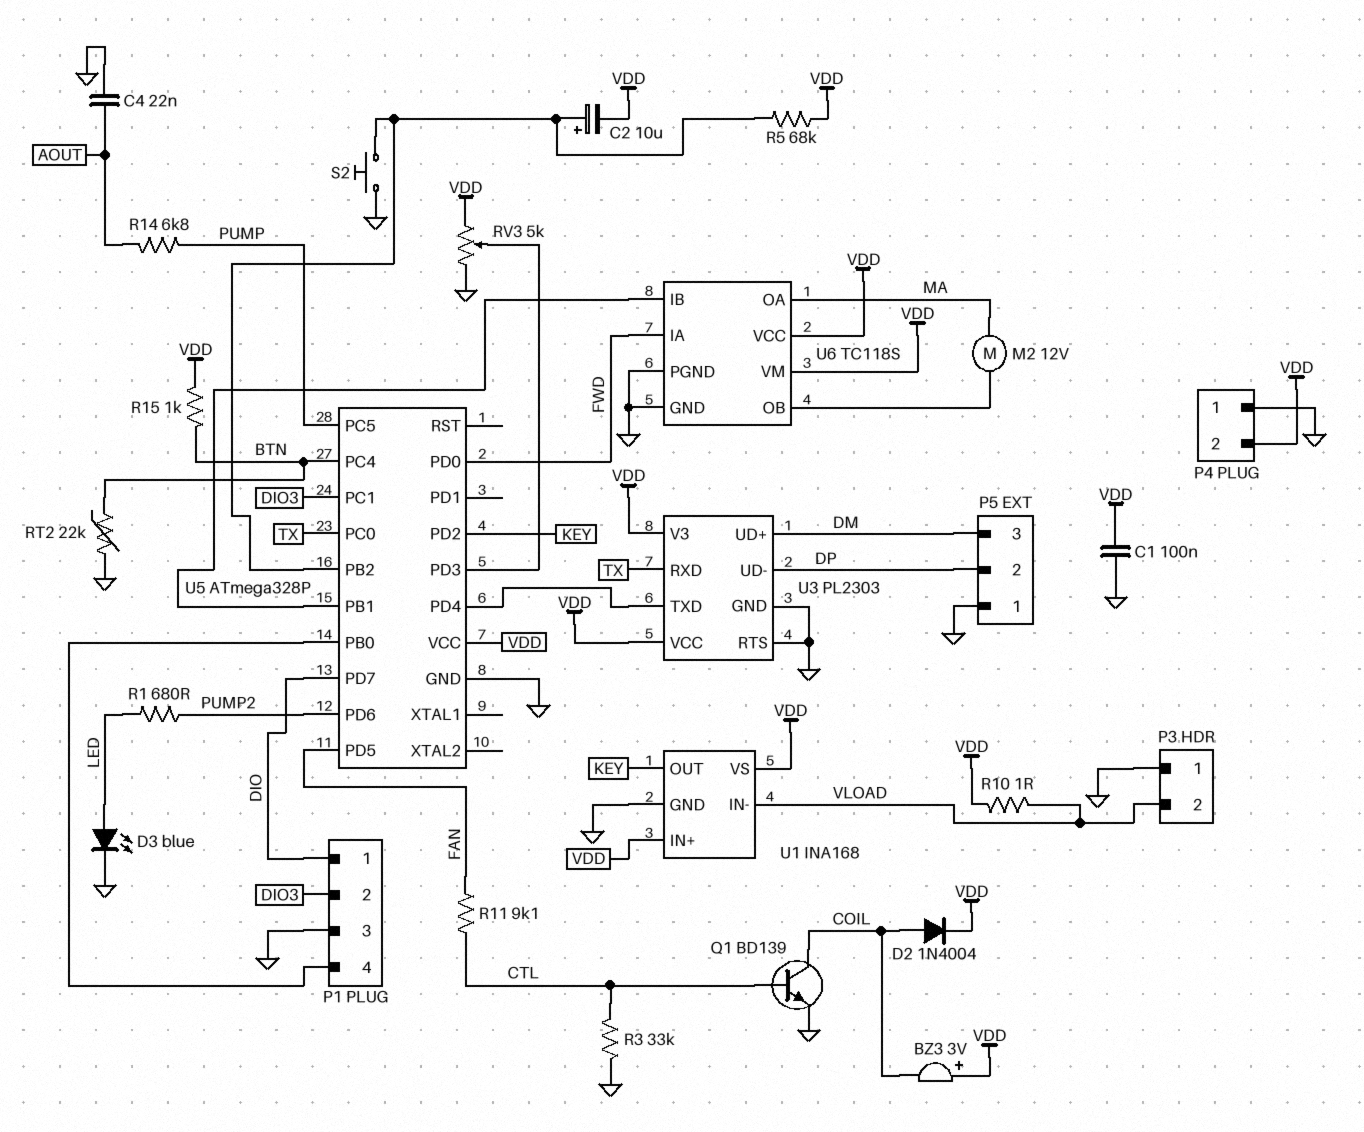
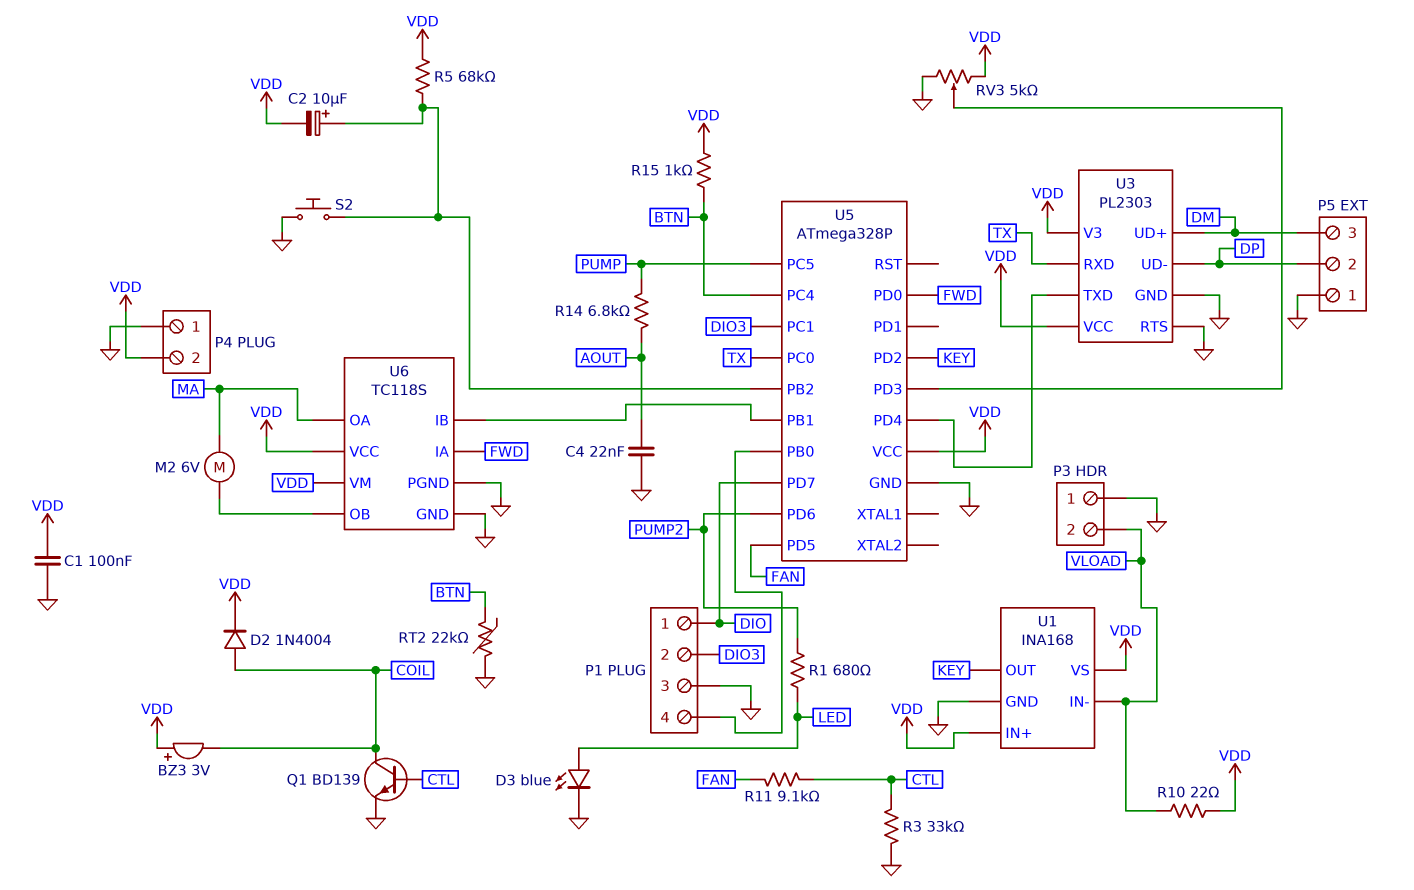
M2: motor 12V (MA, U6/OB) -> motor 6V (MA, U6/OB)
R10: 1 (VDD, VLOAD) -> 22 (VDD, VLOAD)

